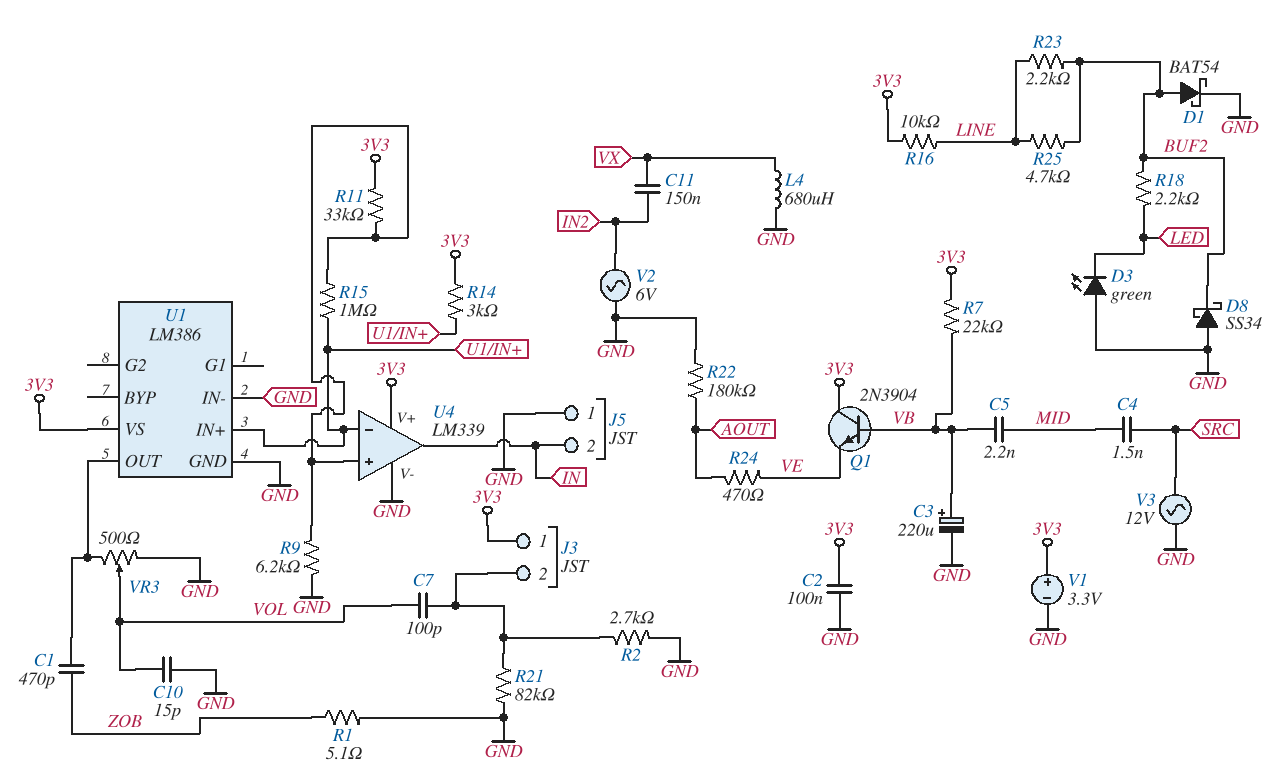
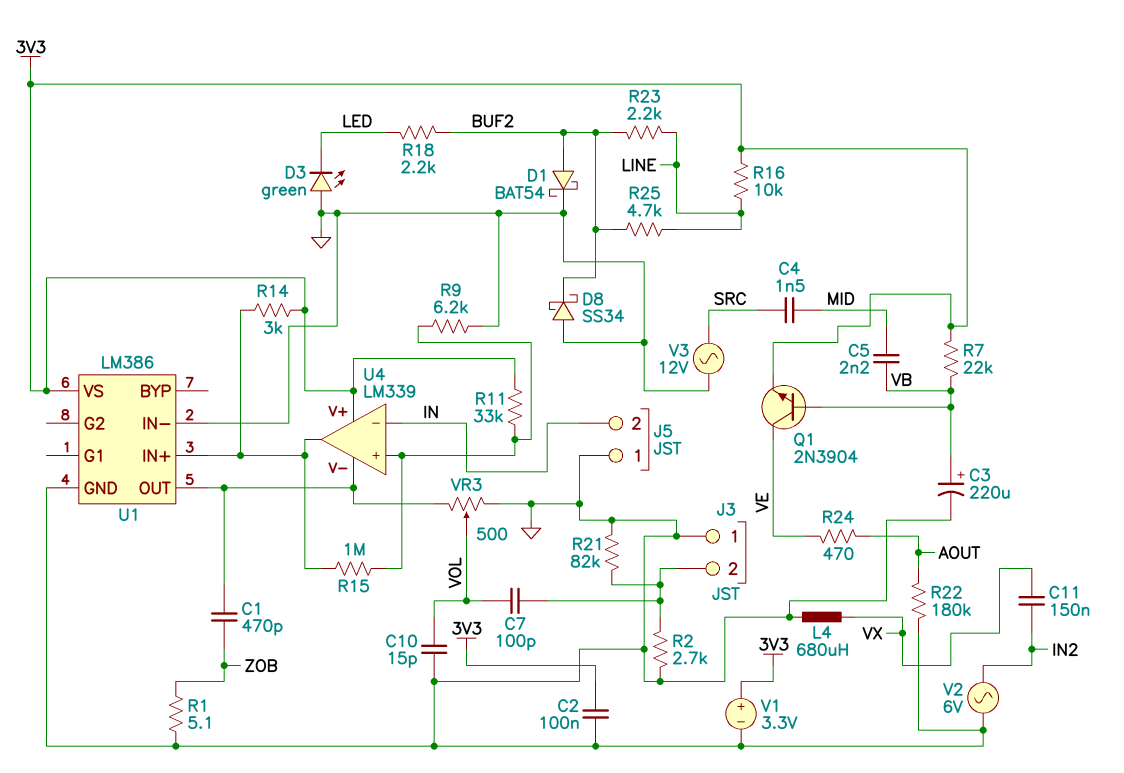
J3 pin 1: 3V3 -> GND
Q1: NPN 2N3904 (B VB, C 3V3, E VE) -> NPN 2N3904 (B VB, C VE, E 3V3)
U4 pin V-: GND -> U1/OUT
U4 pin in-: U1/IN+ -> IN
U4 pin out: IN -> U1/IN+

